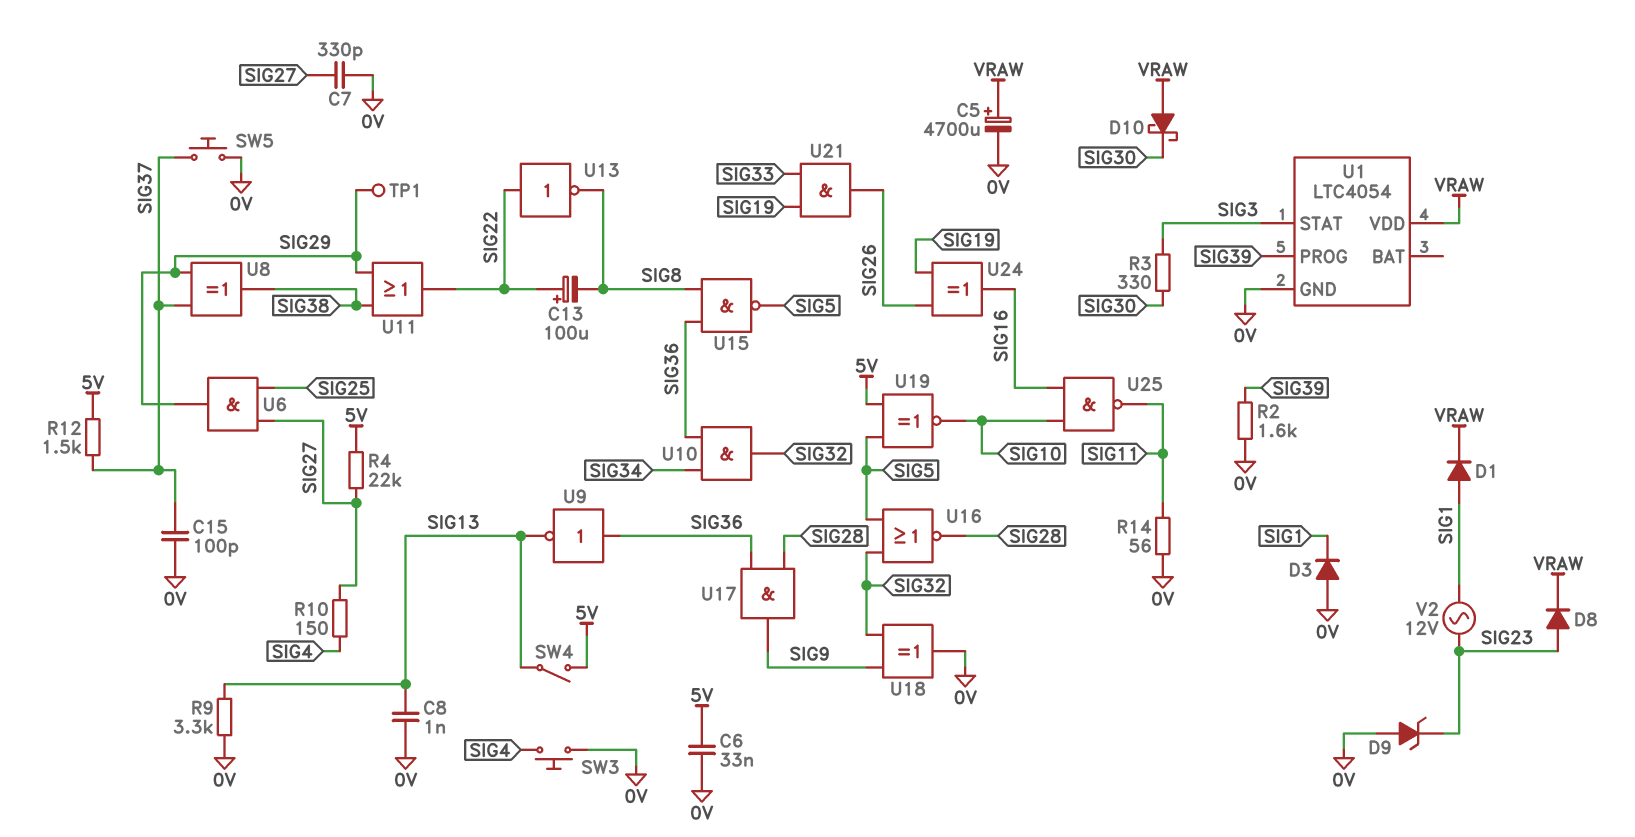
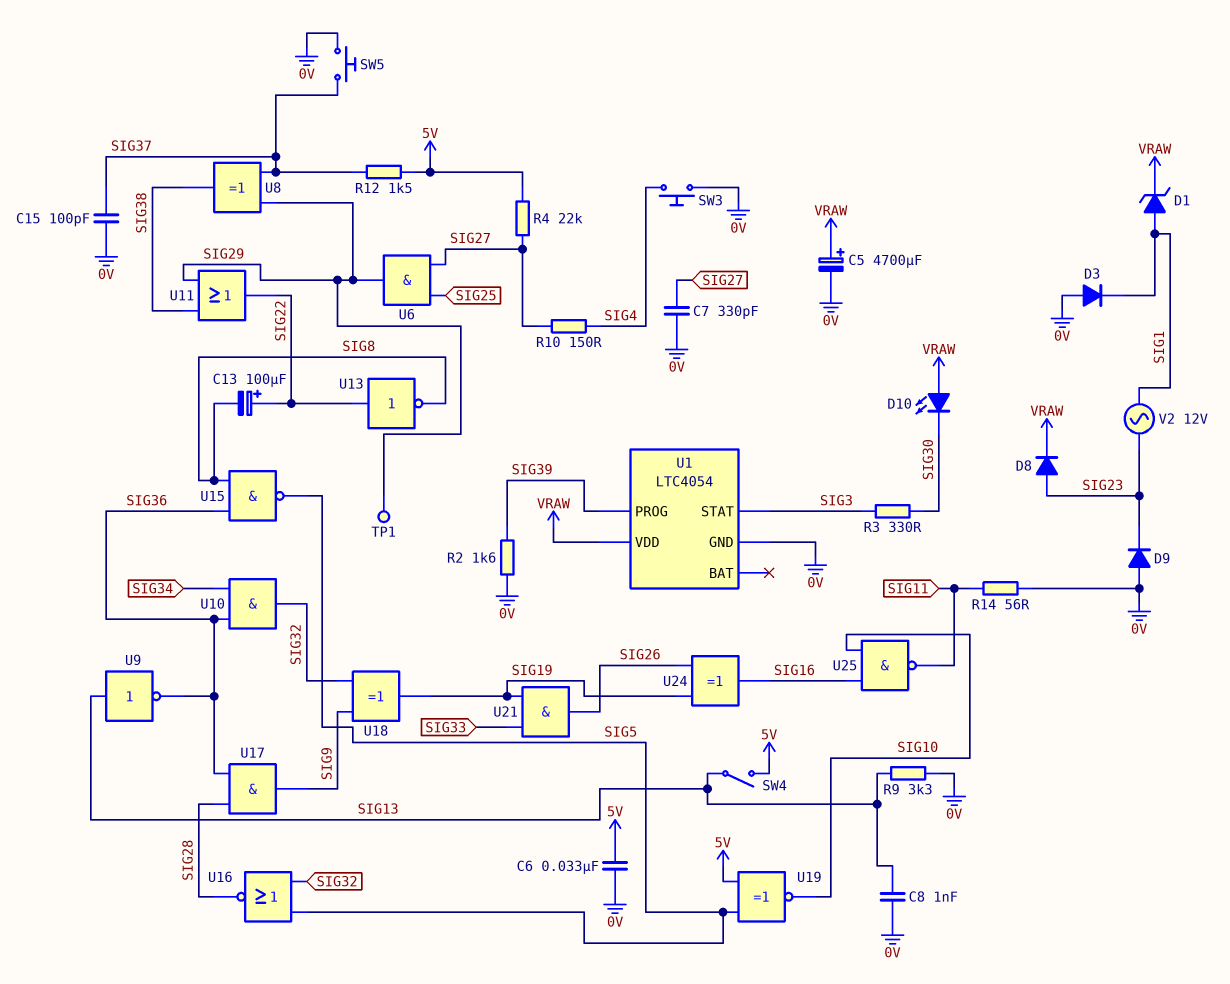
D1: diode (A SIG1, K VRAW) -> zener (A SIG1, K VRAW)
D9: zener (A 0V, K SIG23) -> diode (A 0V, K SIG23)
D10: schottky (A VRAW, K SIG30) -> LED (A VRAW, K SIG30)
U9: NOT (in SIG36, out SIG13) -> NOT (in SIG13, out SIG36)
U18: XOR (in SIG9, in SIG32, out 0V) -> XOR (in SIG9, in SIG32, out SIG19)

